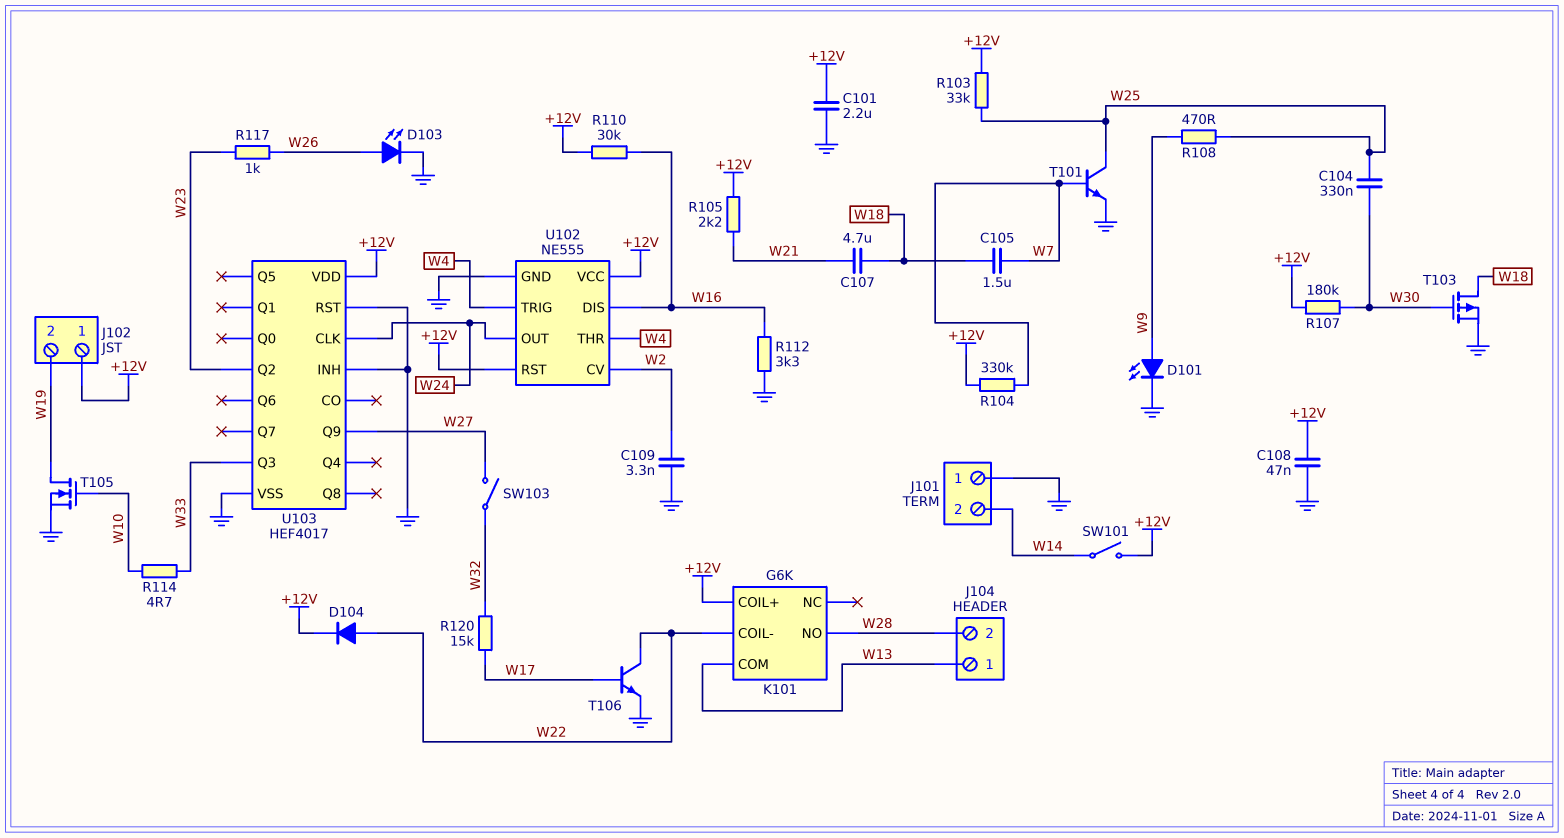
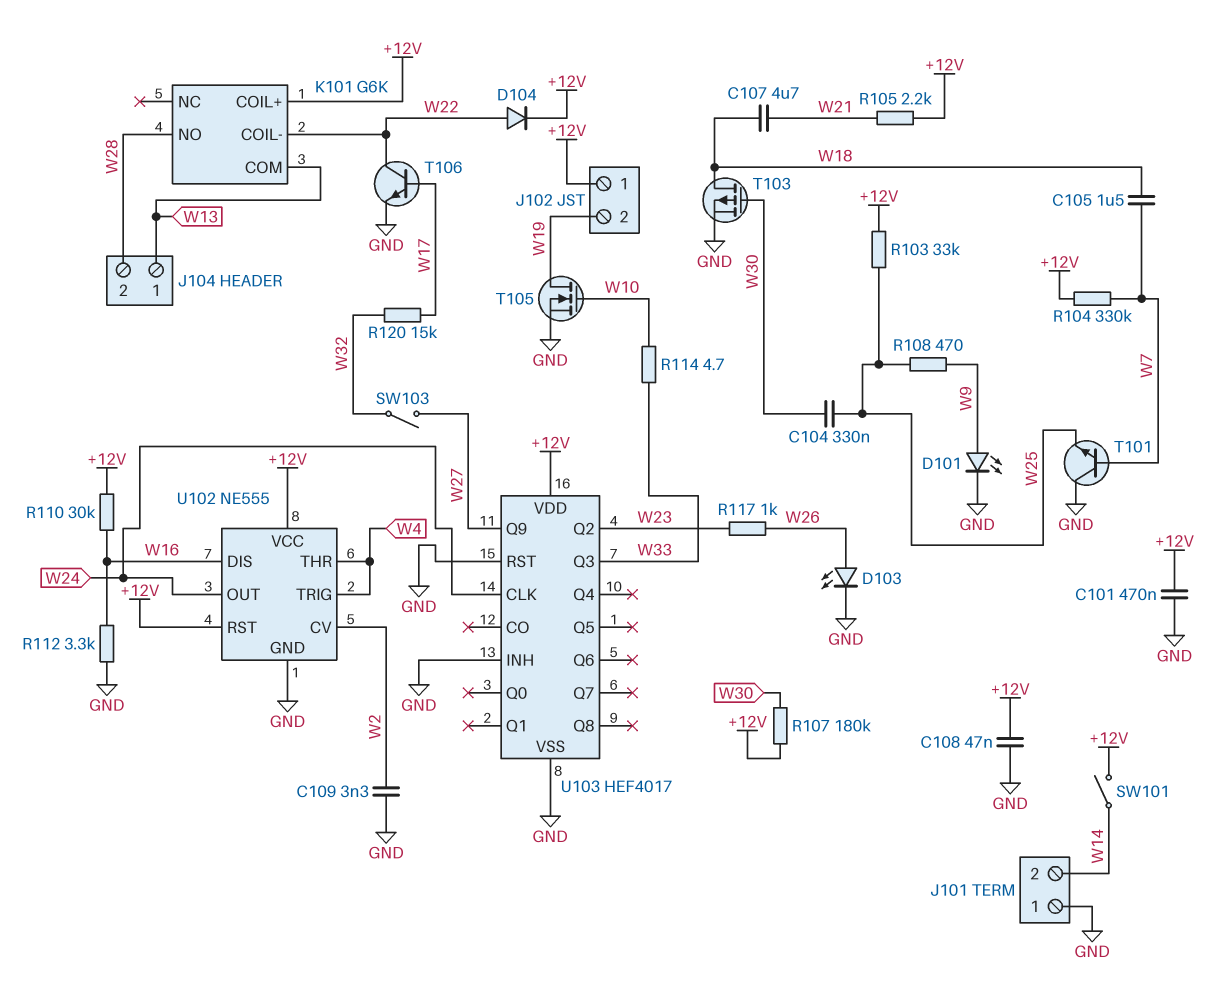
C101: 2.2uF (+12V, GND) -> 470nF (+12V, GND)
T101: NPN (B W7, C W25, E GND) -> NPN (B W7, C GND, E W25)

